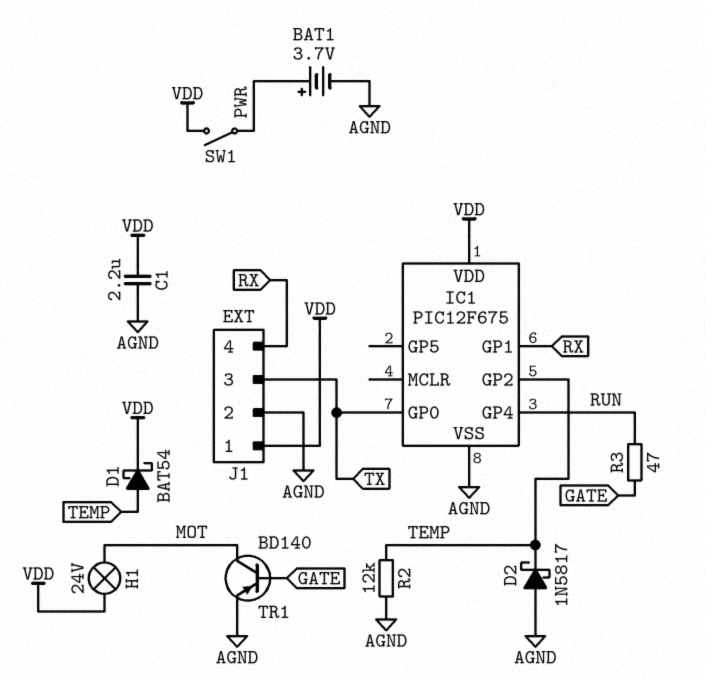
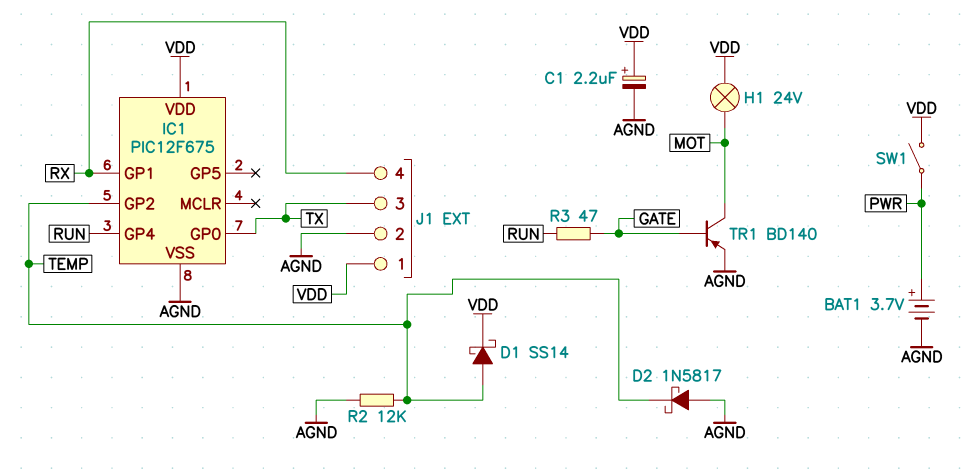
C1: 2.2uF (AGND, VDD) -> 2.2uF (plus VDD, minus AGND)
D1: schottky BAT54 (A TEMP, K VDD) -> schottky SS14 (A TEMP, K VDD)

